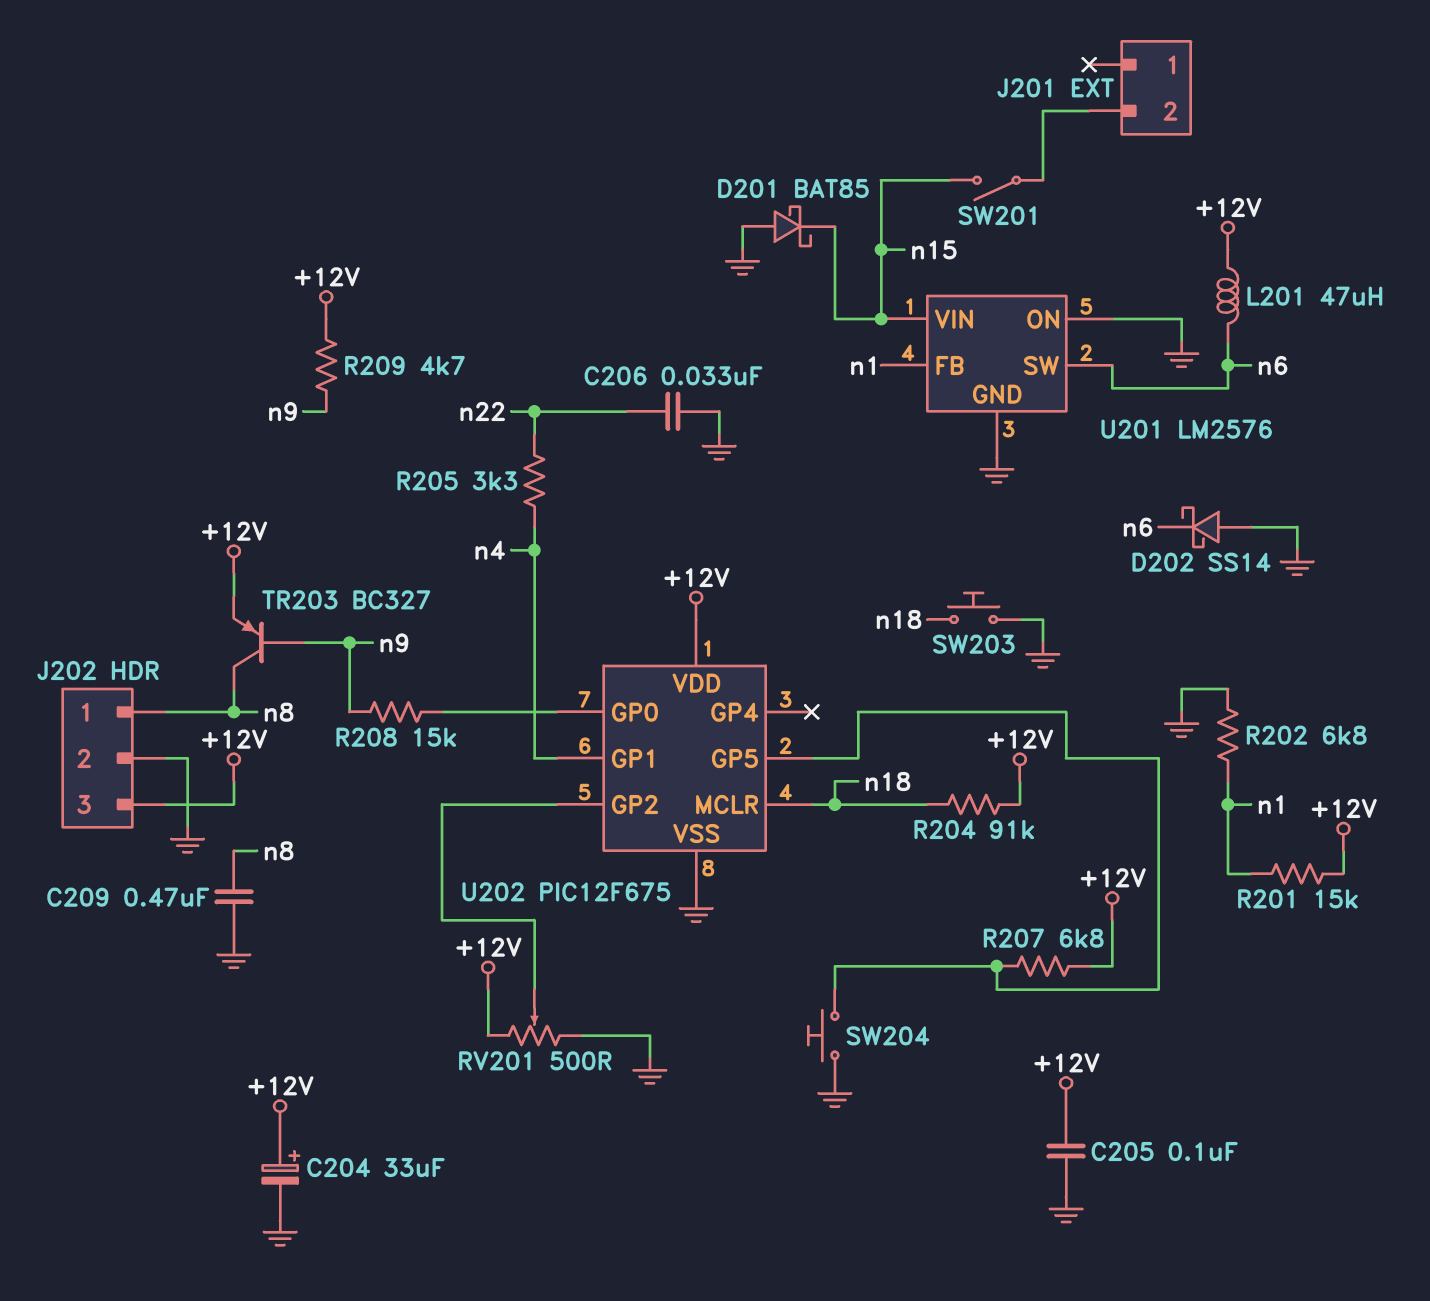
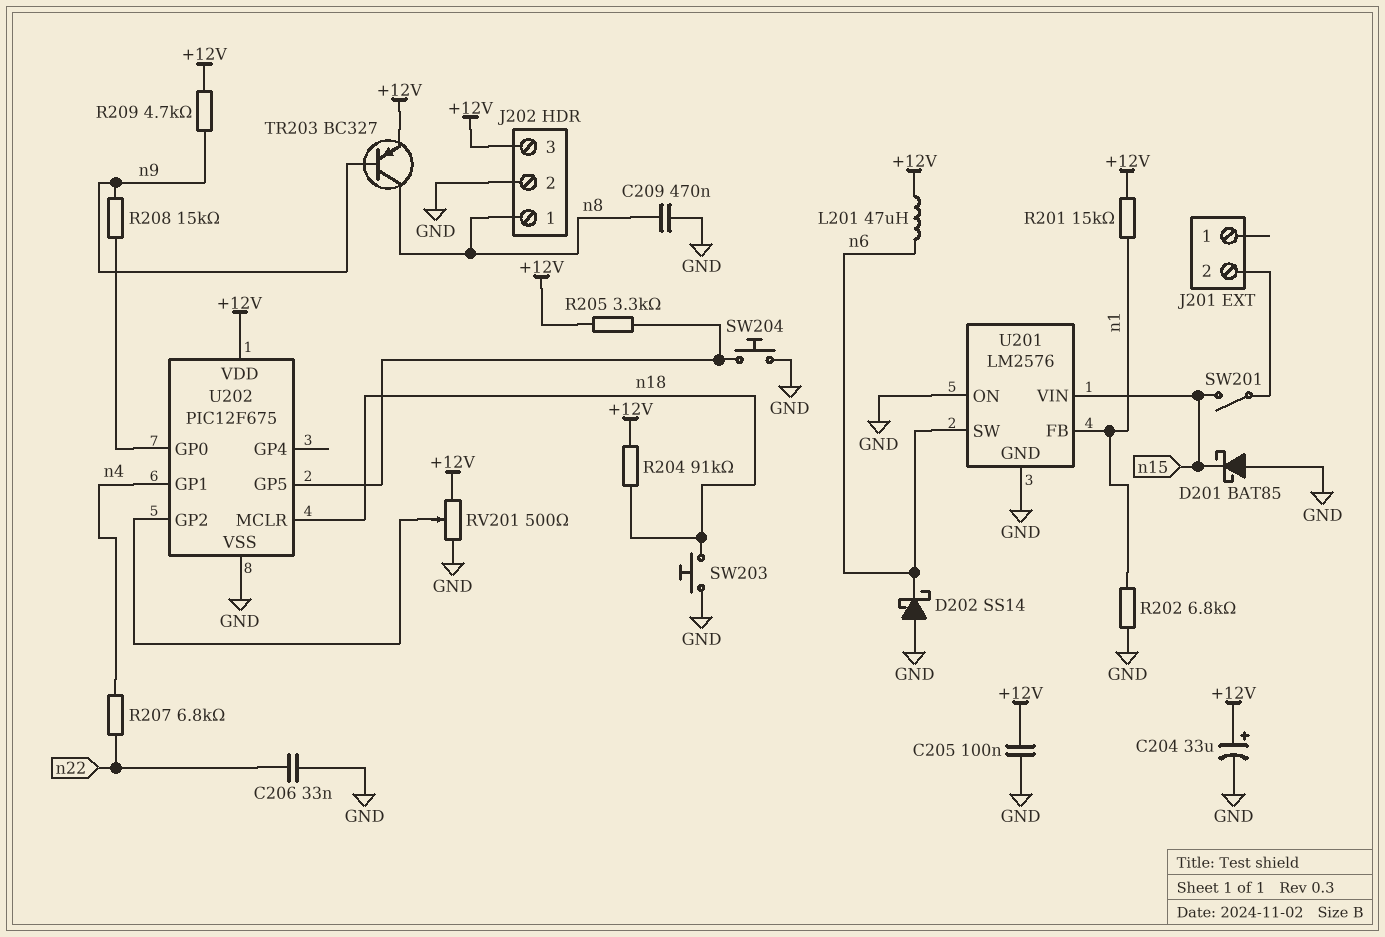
R205: 3.3k (n4, n22) -> 3.3k (+12V, U202/GP5)
R207: 6.8k (+12V, U202/GP5) -> 6.8k (n4, n22)

